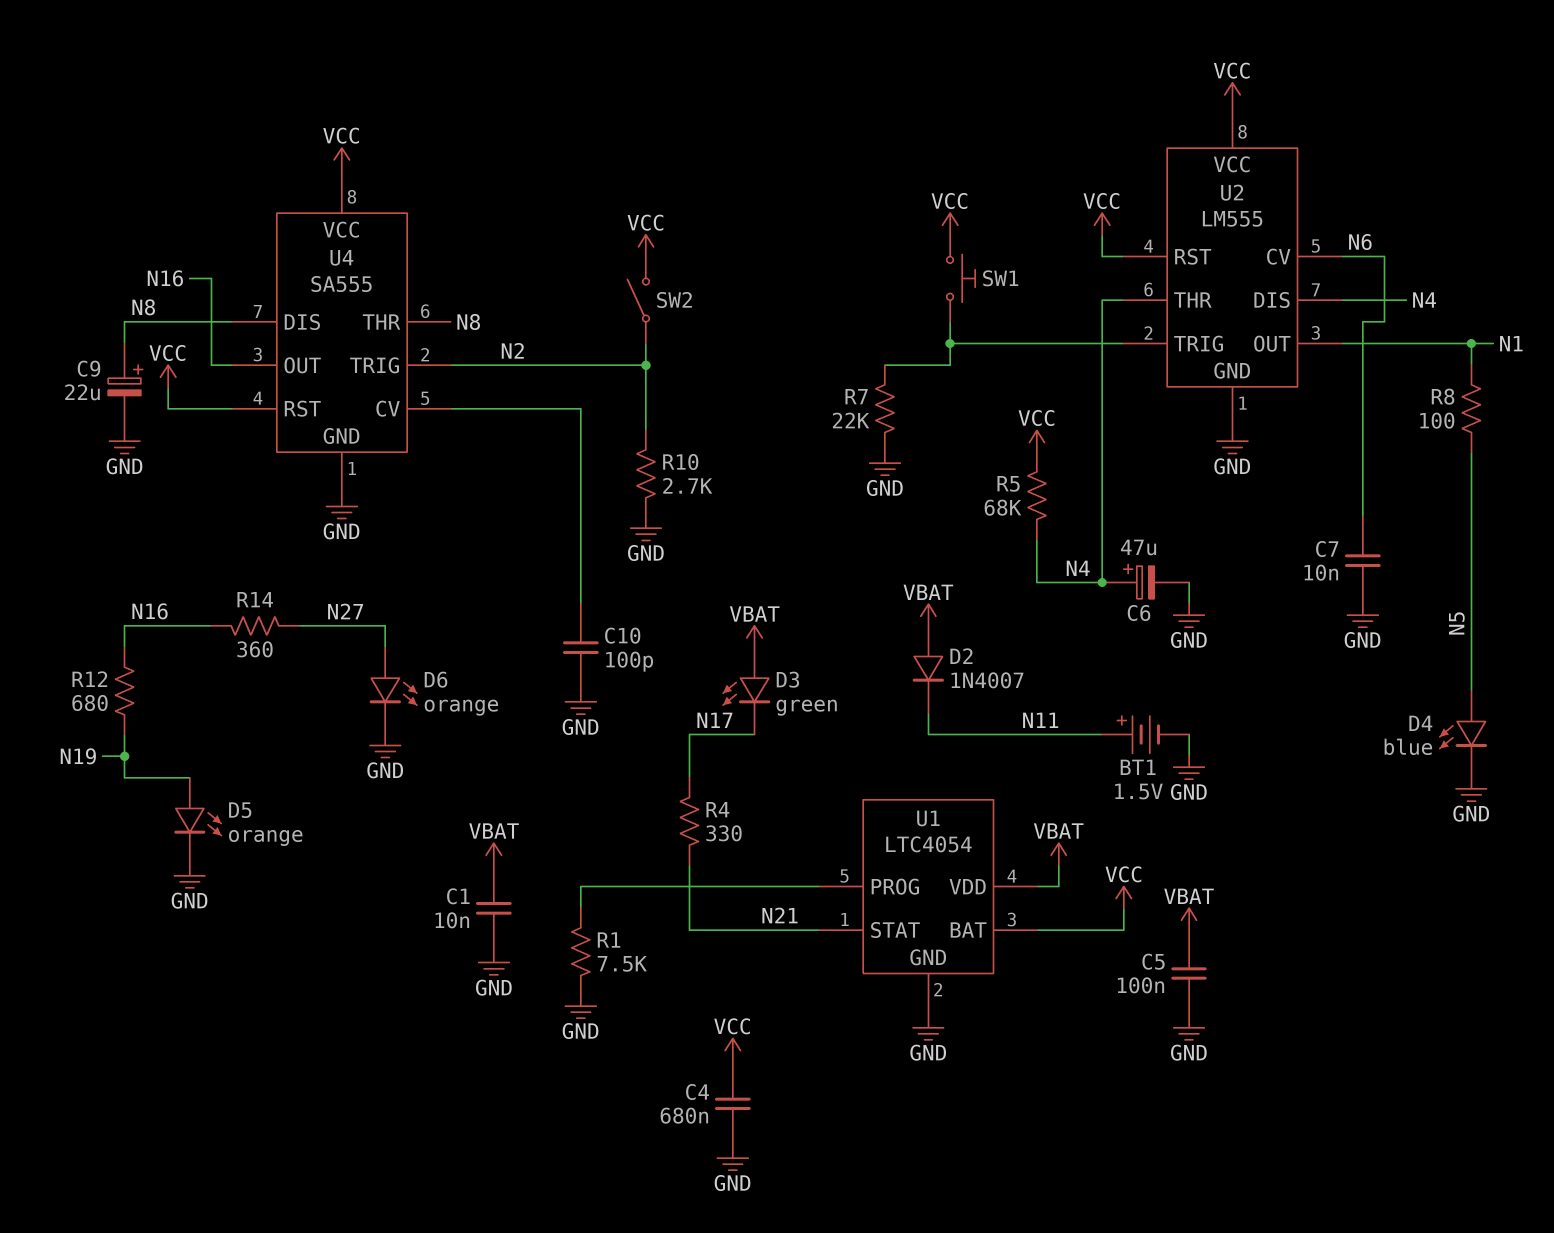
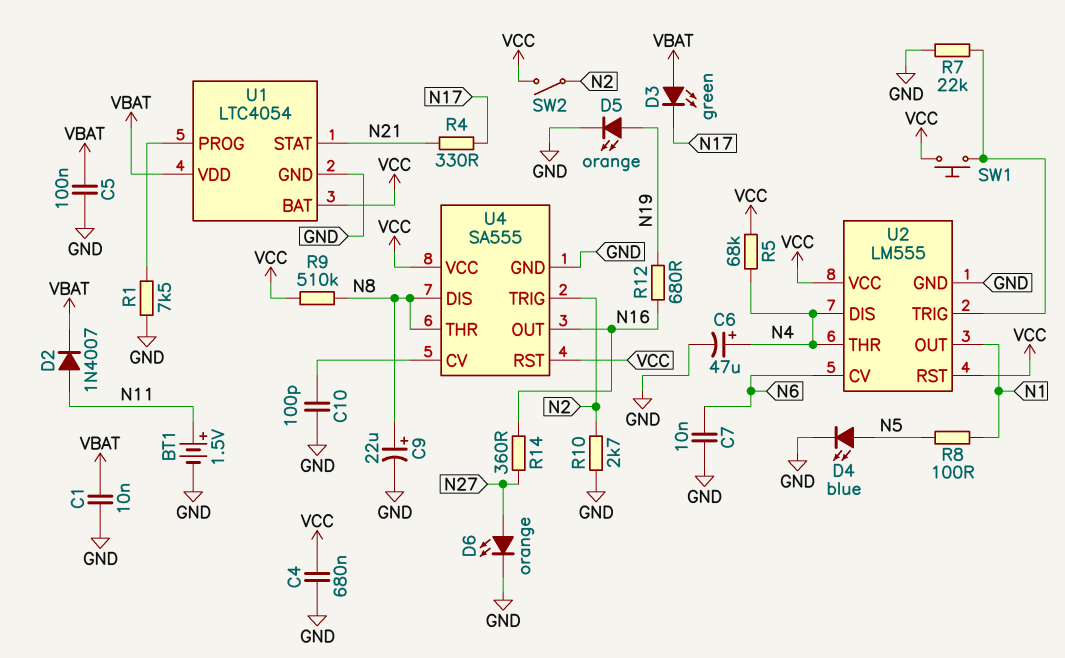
D2: diode 1N4007 (A VBAT, K N11) -> diode 1N4007 (A N11, K VBAT)
R9: none -> 510k (N8, VCC)

